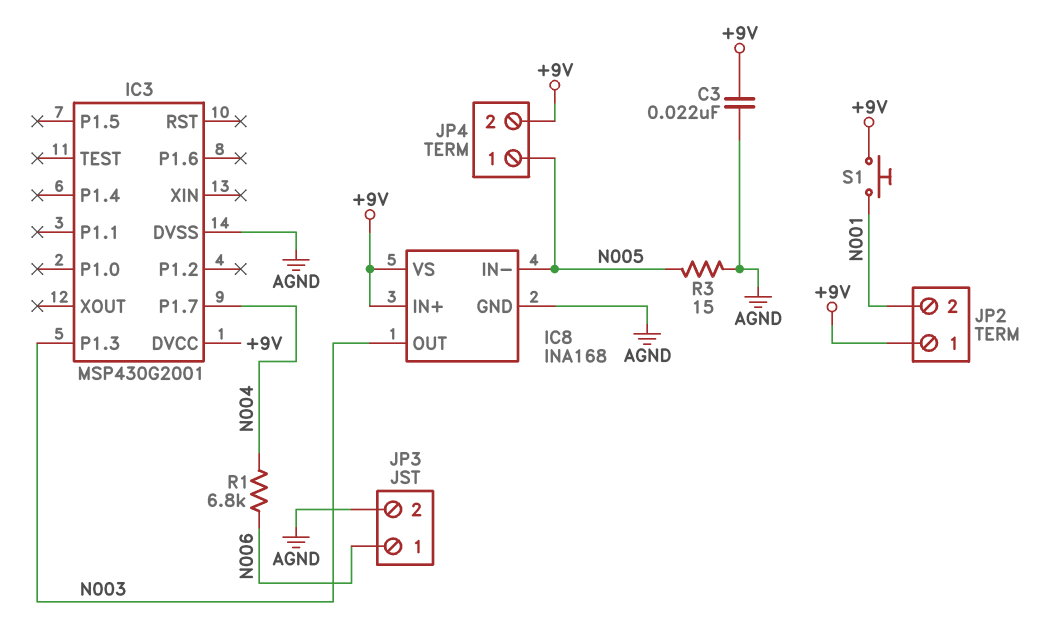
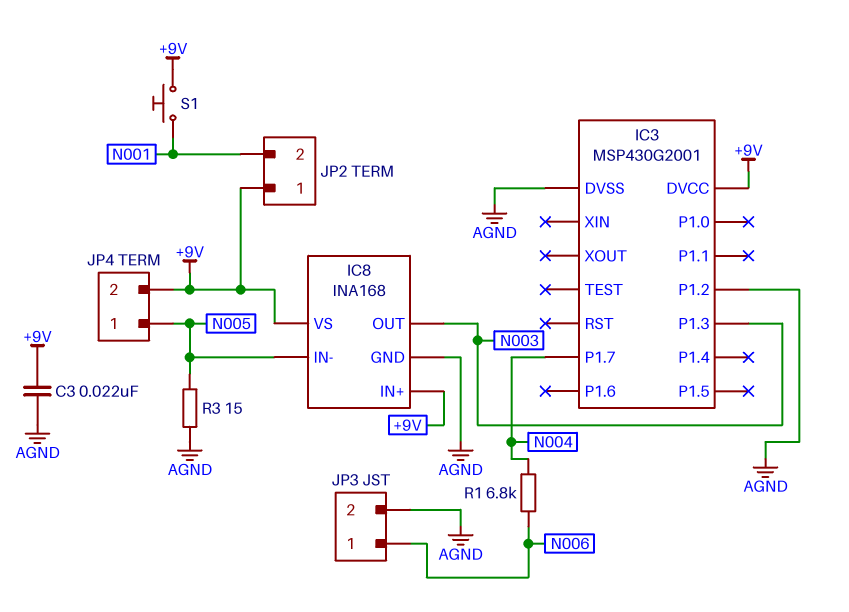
IC3 pin P1.2: none -> AGND

